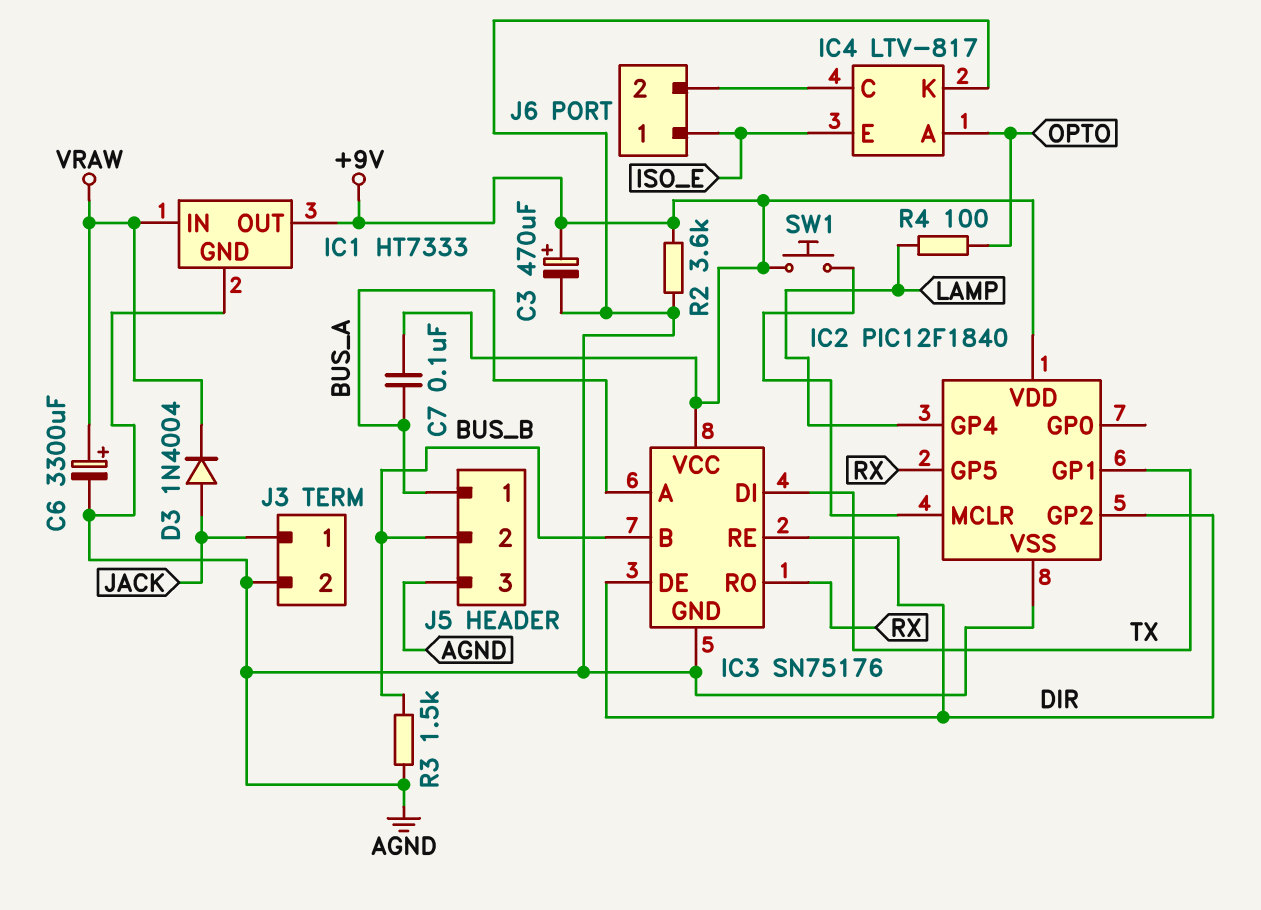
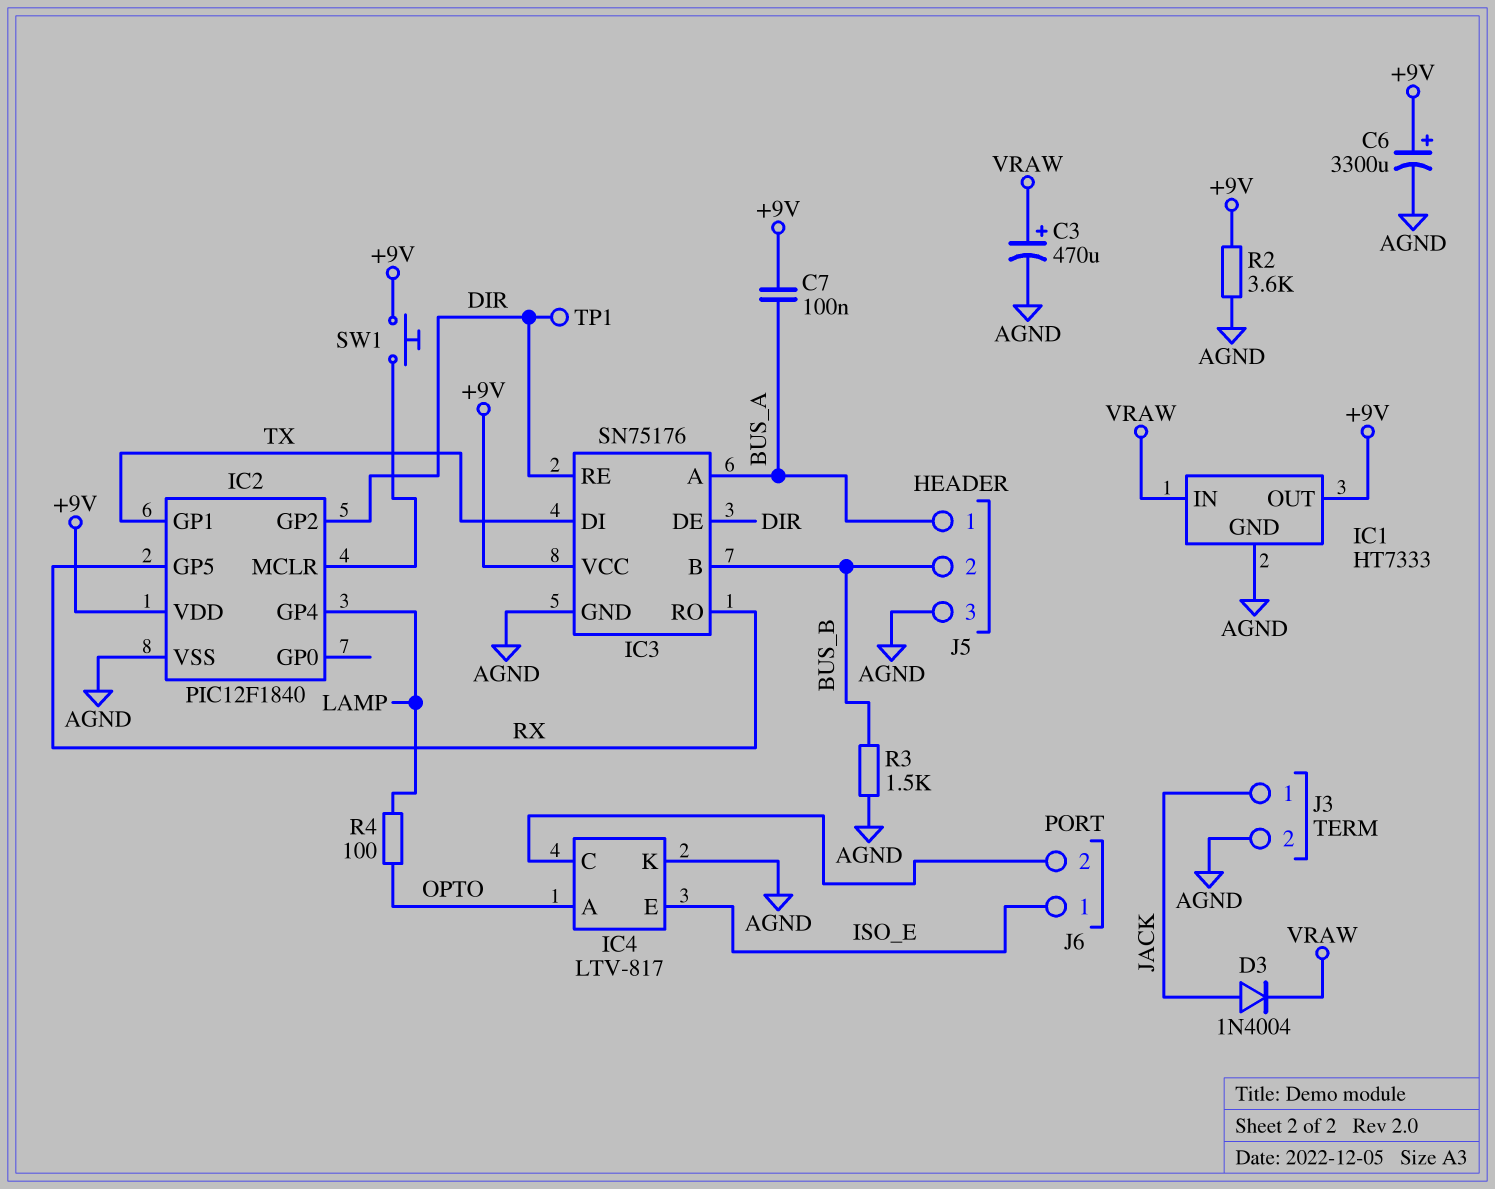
C3: 470uF (plus +9V, minus AGND) -> 470uF (plus VRAW, minus AGND)
C6: 3300uF (plus VRAW, minus AGND) -> 3300uF (plus +9V, minus AGND)
TP1: none -> test point (DIR)

